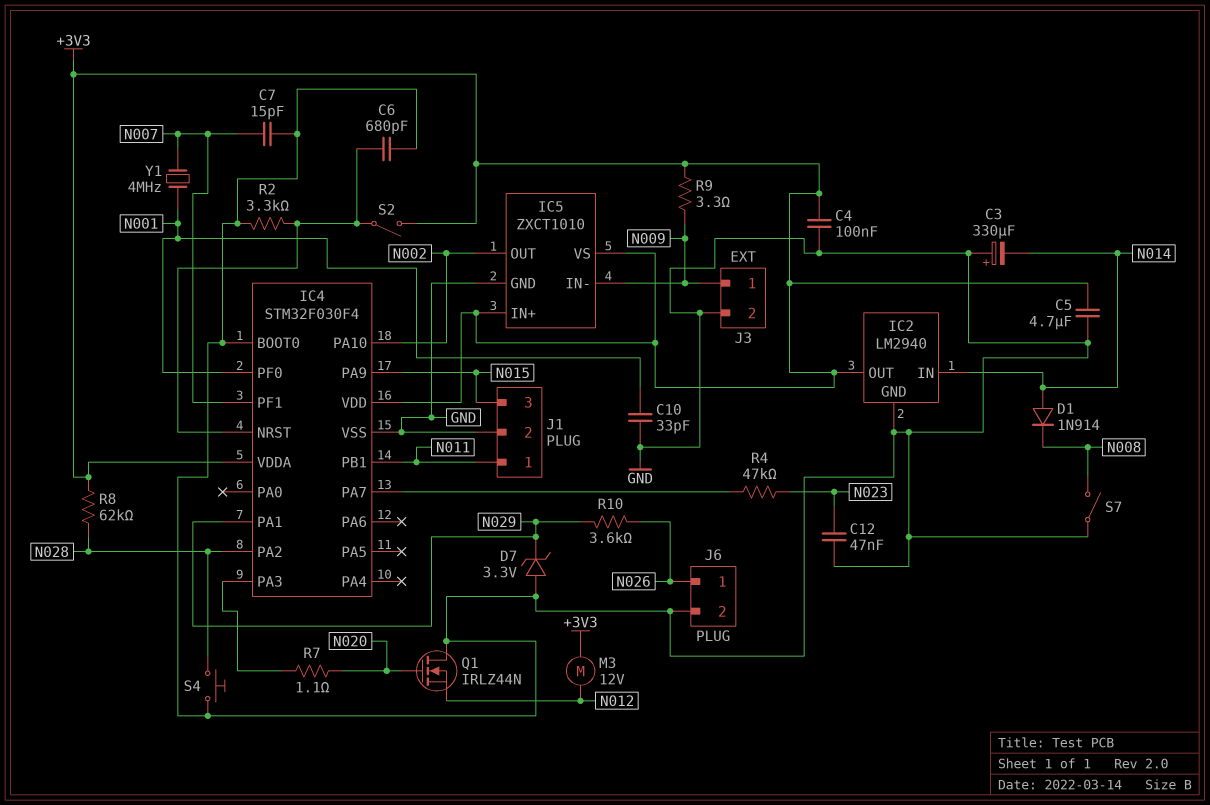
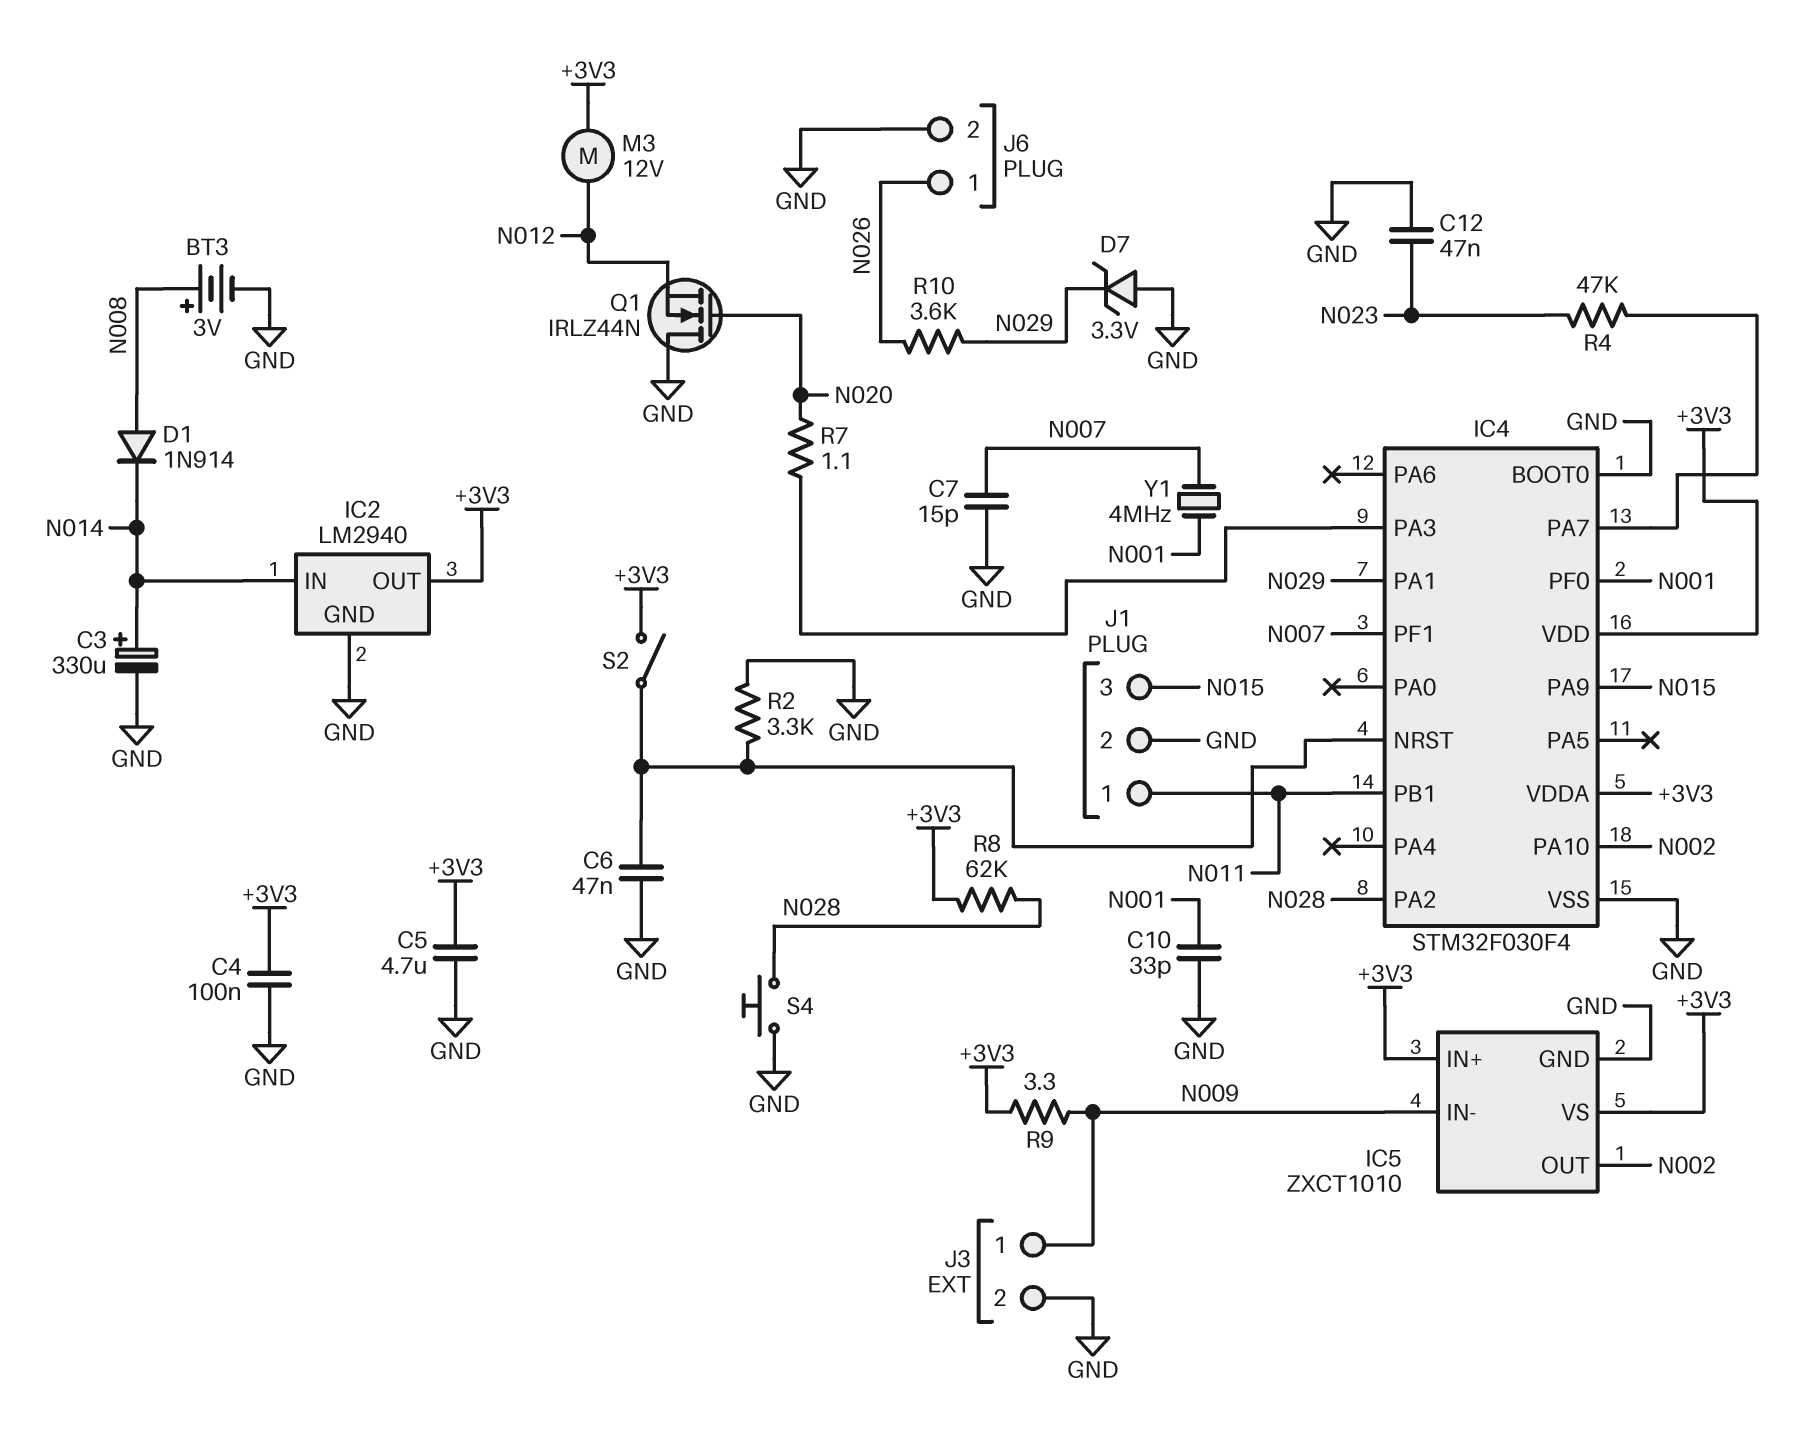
BT3: none -> 3V (plus N008, minus GND)
C3: 330uF (plus GND, minus N014) -> 330uF (plus N014, minus GND)
C6: 680pF (GND, IC4/NRST) -> 47nF (GND, IC4/NRST)
D1: diode 1N914 (A N014, K N008) -> diode 1N914 (A N008, K N014)
S7: switch (GND, N008) -> none

